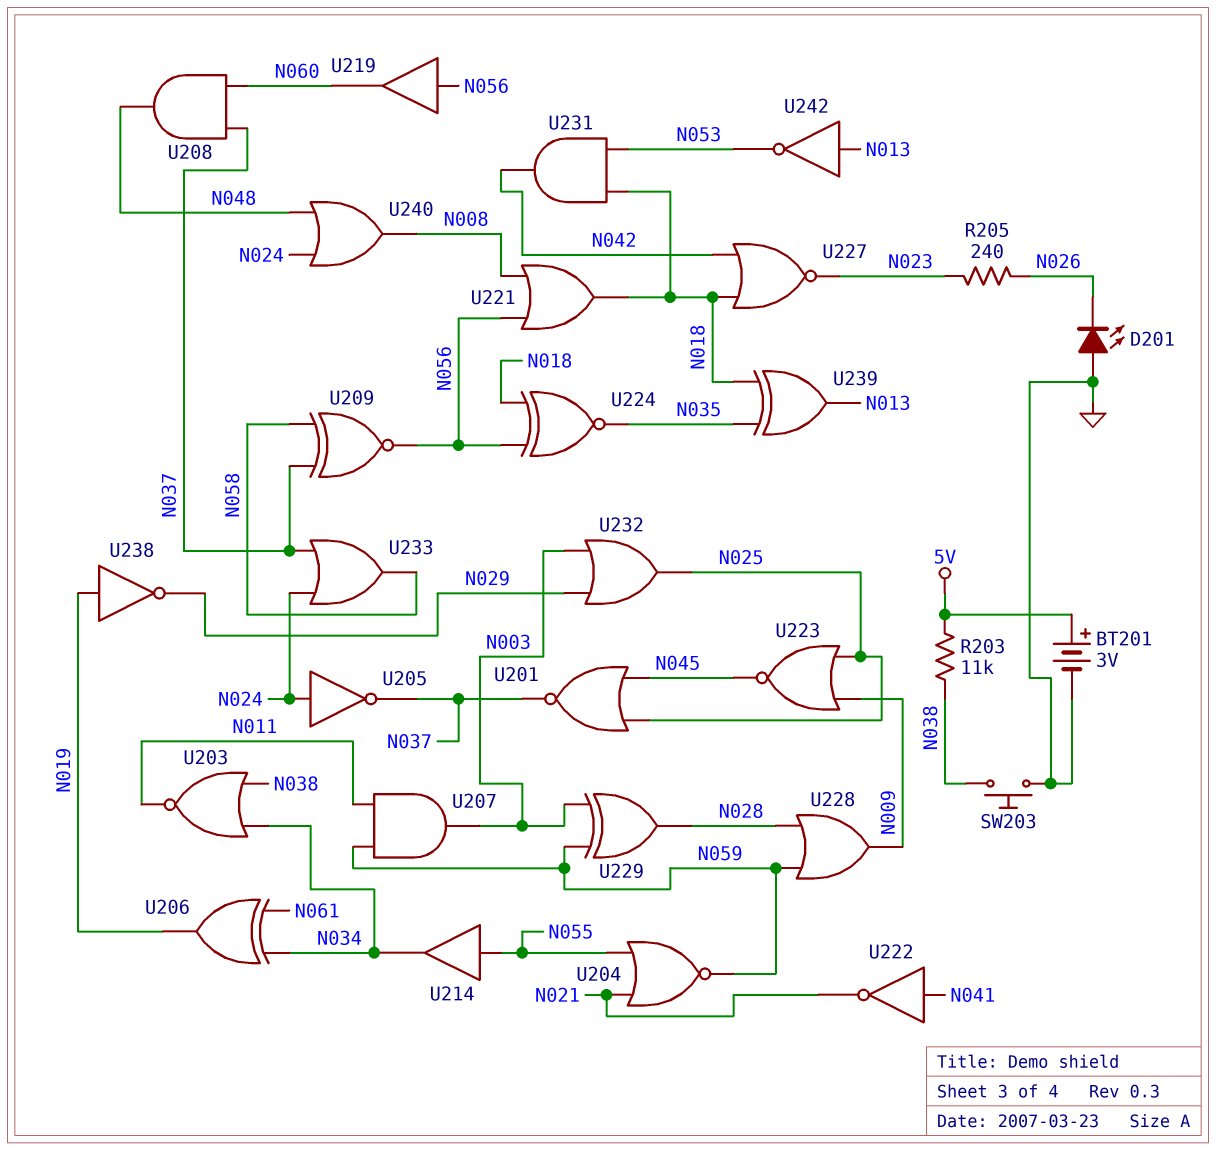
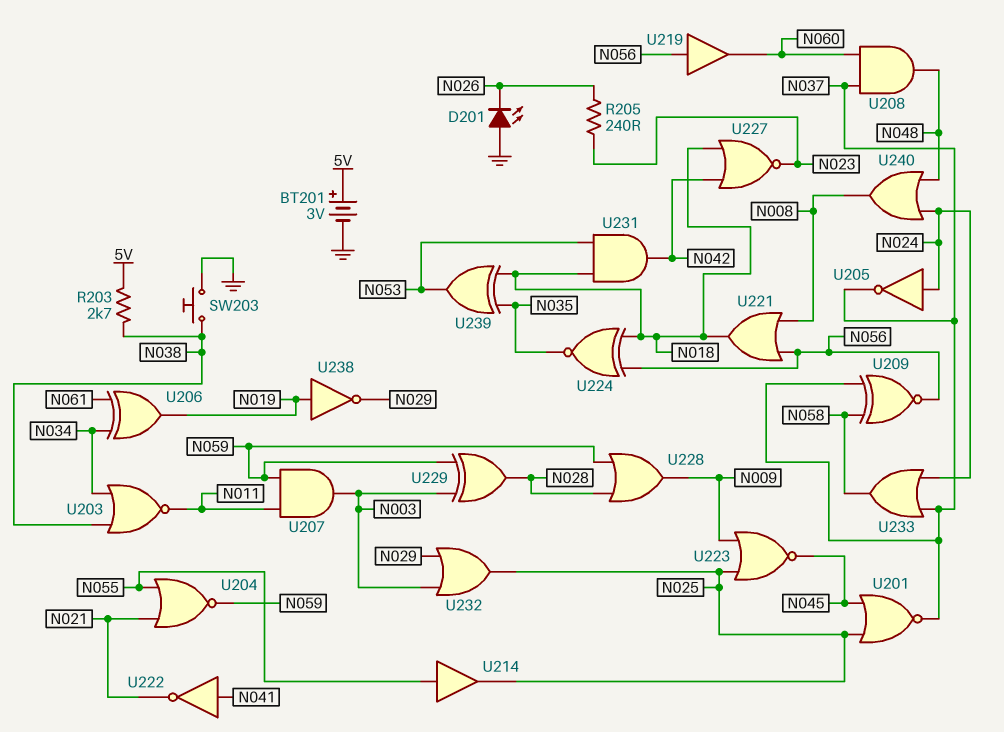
R203: 11k (5V, N038) -> 2.7k (5V, N038)
U214: buffer (in N055, out N034) -> buffer (in N055, out N025)
U239: XOR (in N018, in N035, out N013) -> XOR (in N018, in N035, out N053)
U242: NOT (in N013, out N053) -> none

